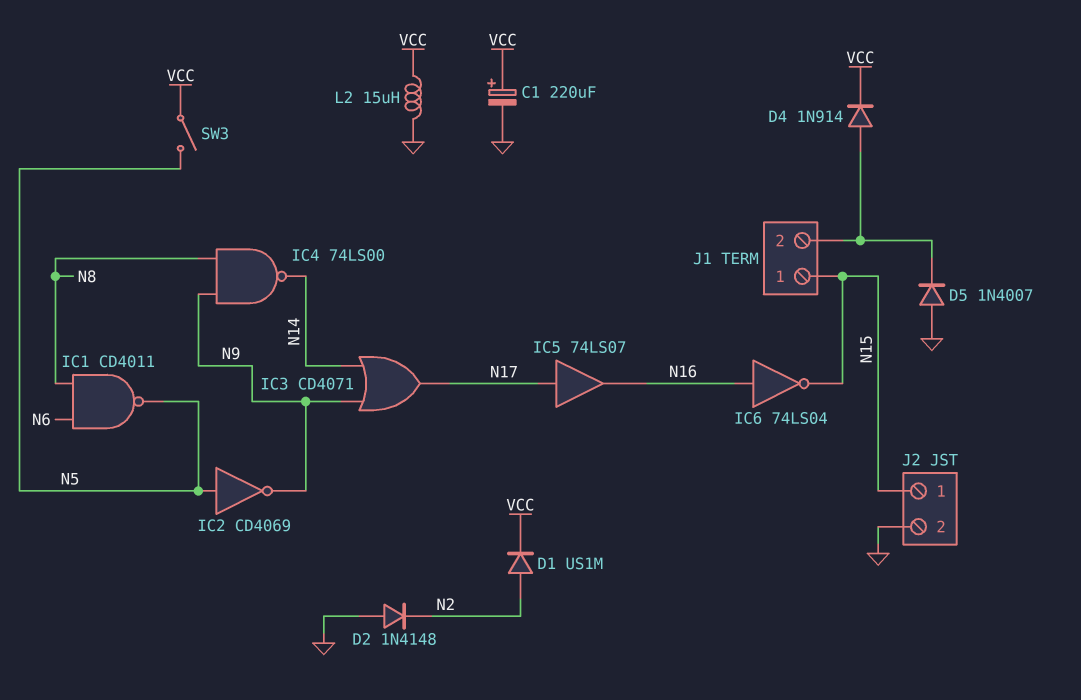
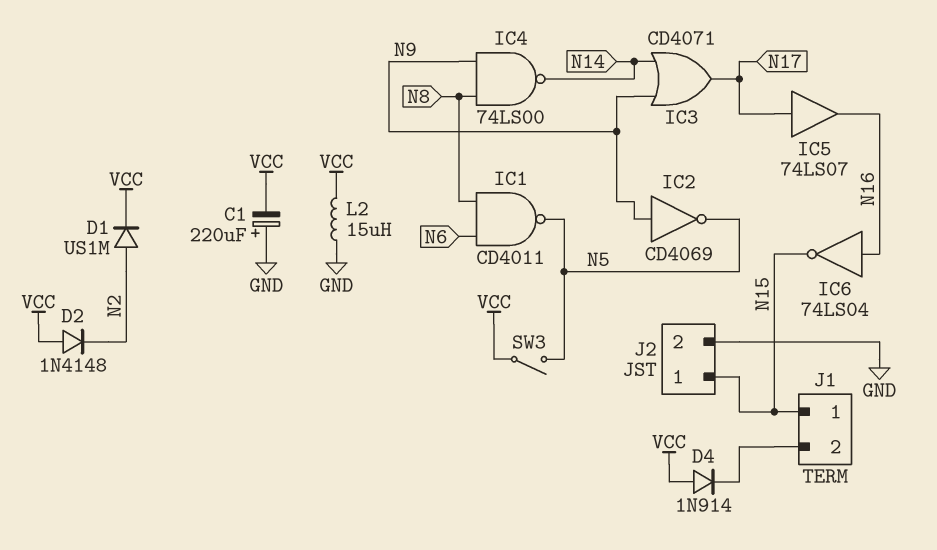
C1: 220uF (plus VCC, minus GND) -> 220uF (plus GND, minus VCC)
D2: diode 1N4148 (A GND, K N2) -> diode 1N4148 (A VCC, K N2)
D4: diode 1N914 (A J1/2, K VCC) -> diode 1N914 (A VCC, K J1/2)
D5: diode 1N4007 (A GND, K J1/2) -> none
IC2: NOT CD4069 (in N5, out N9) -> NOT CD4069 (in N9, out N5)

